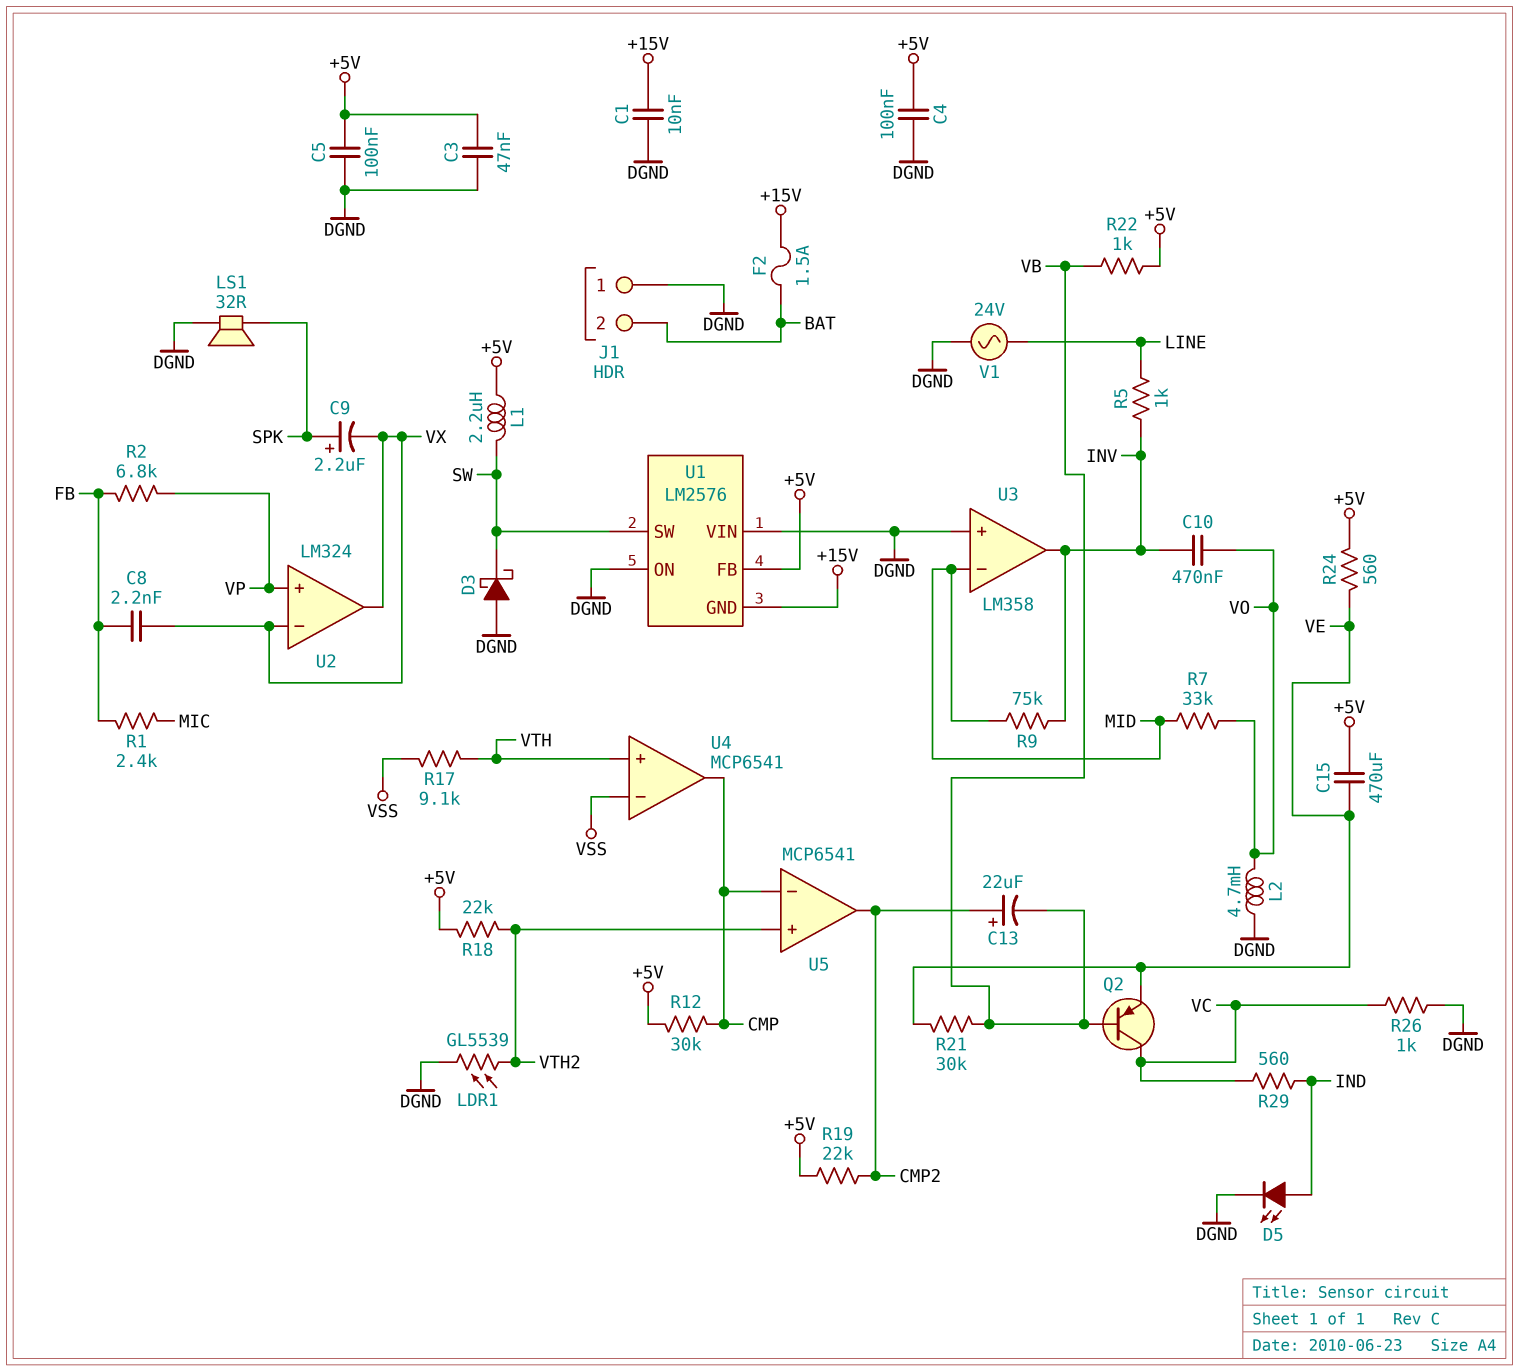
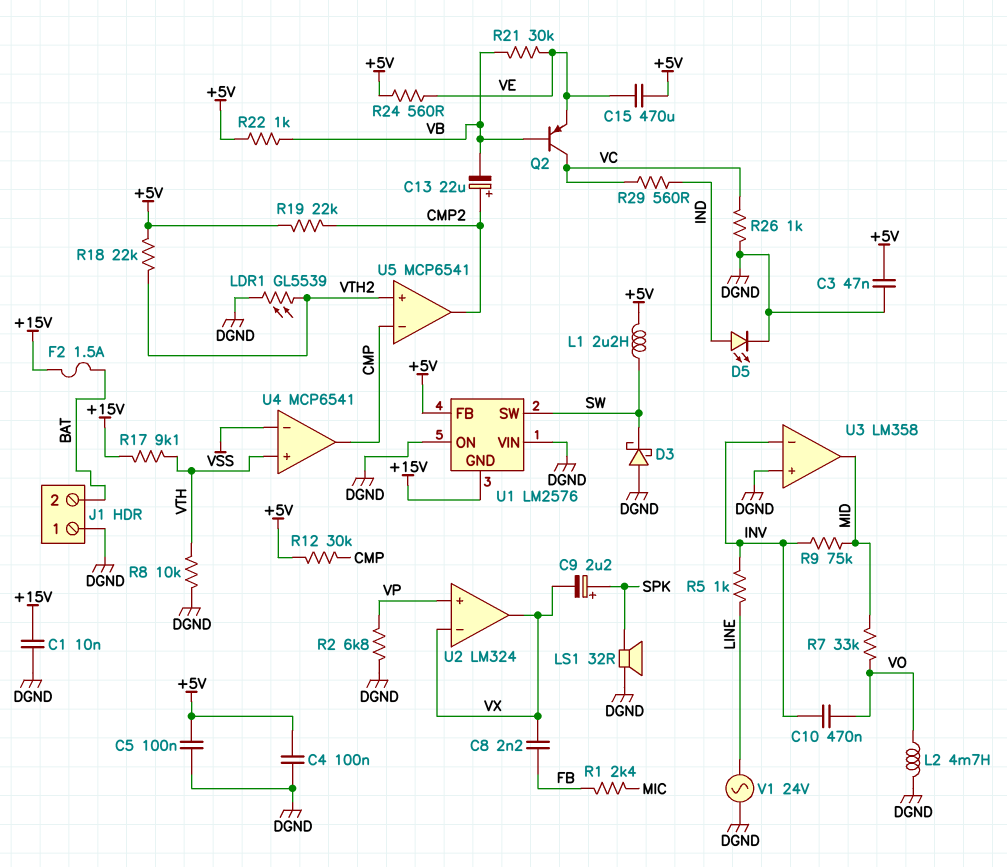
R2: 6.8k (FB, VP) -> 6.8k (DGND, VP)
R8: none -> 10k (DGND, VTH)
R17: 9.1k (VSS, VTH) -> 9.1k (+15V, VTH)
U3 pin in-: MID -> INV
U3 pin out: INV -> MID

